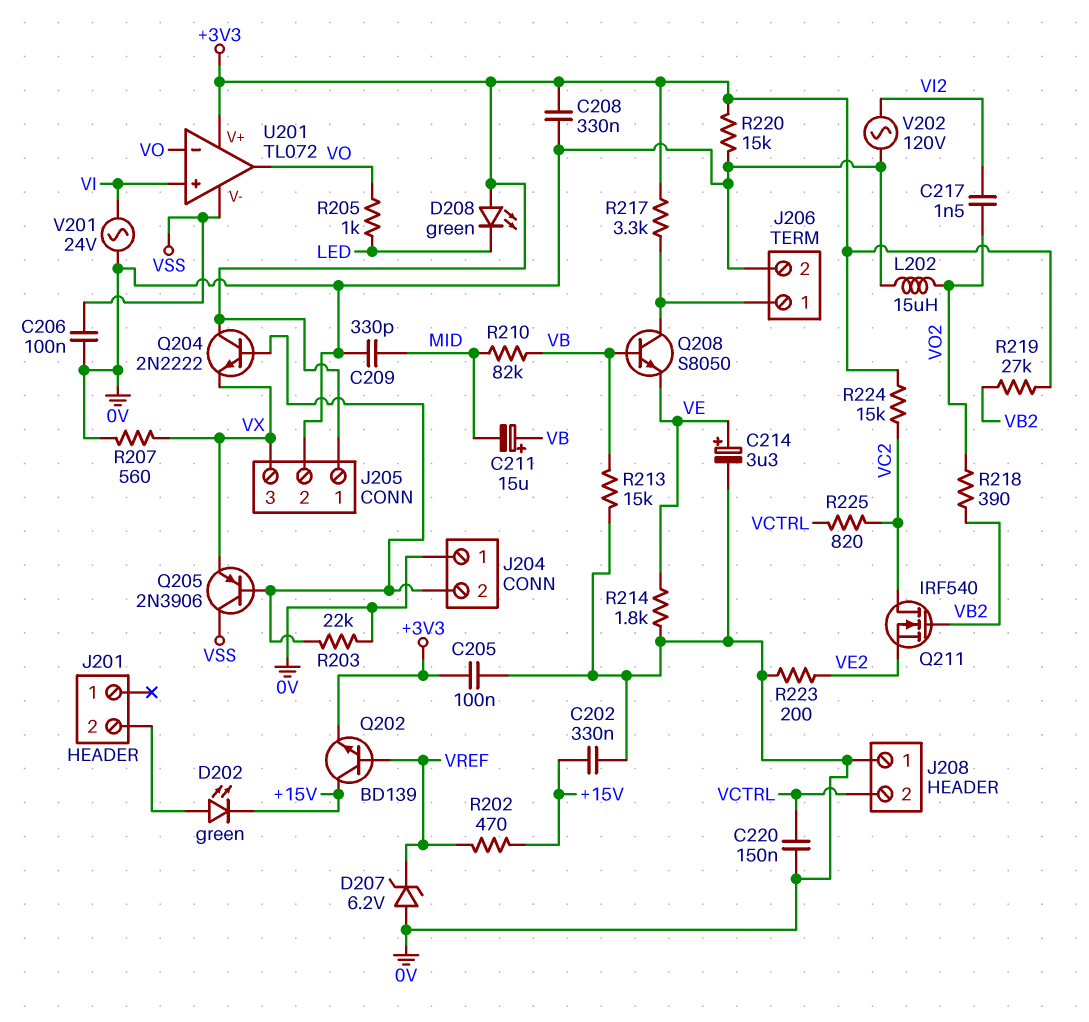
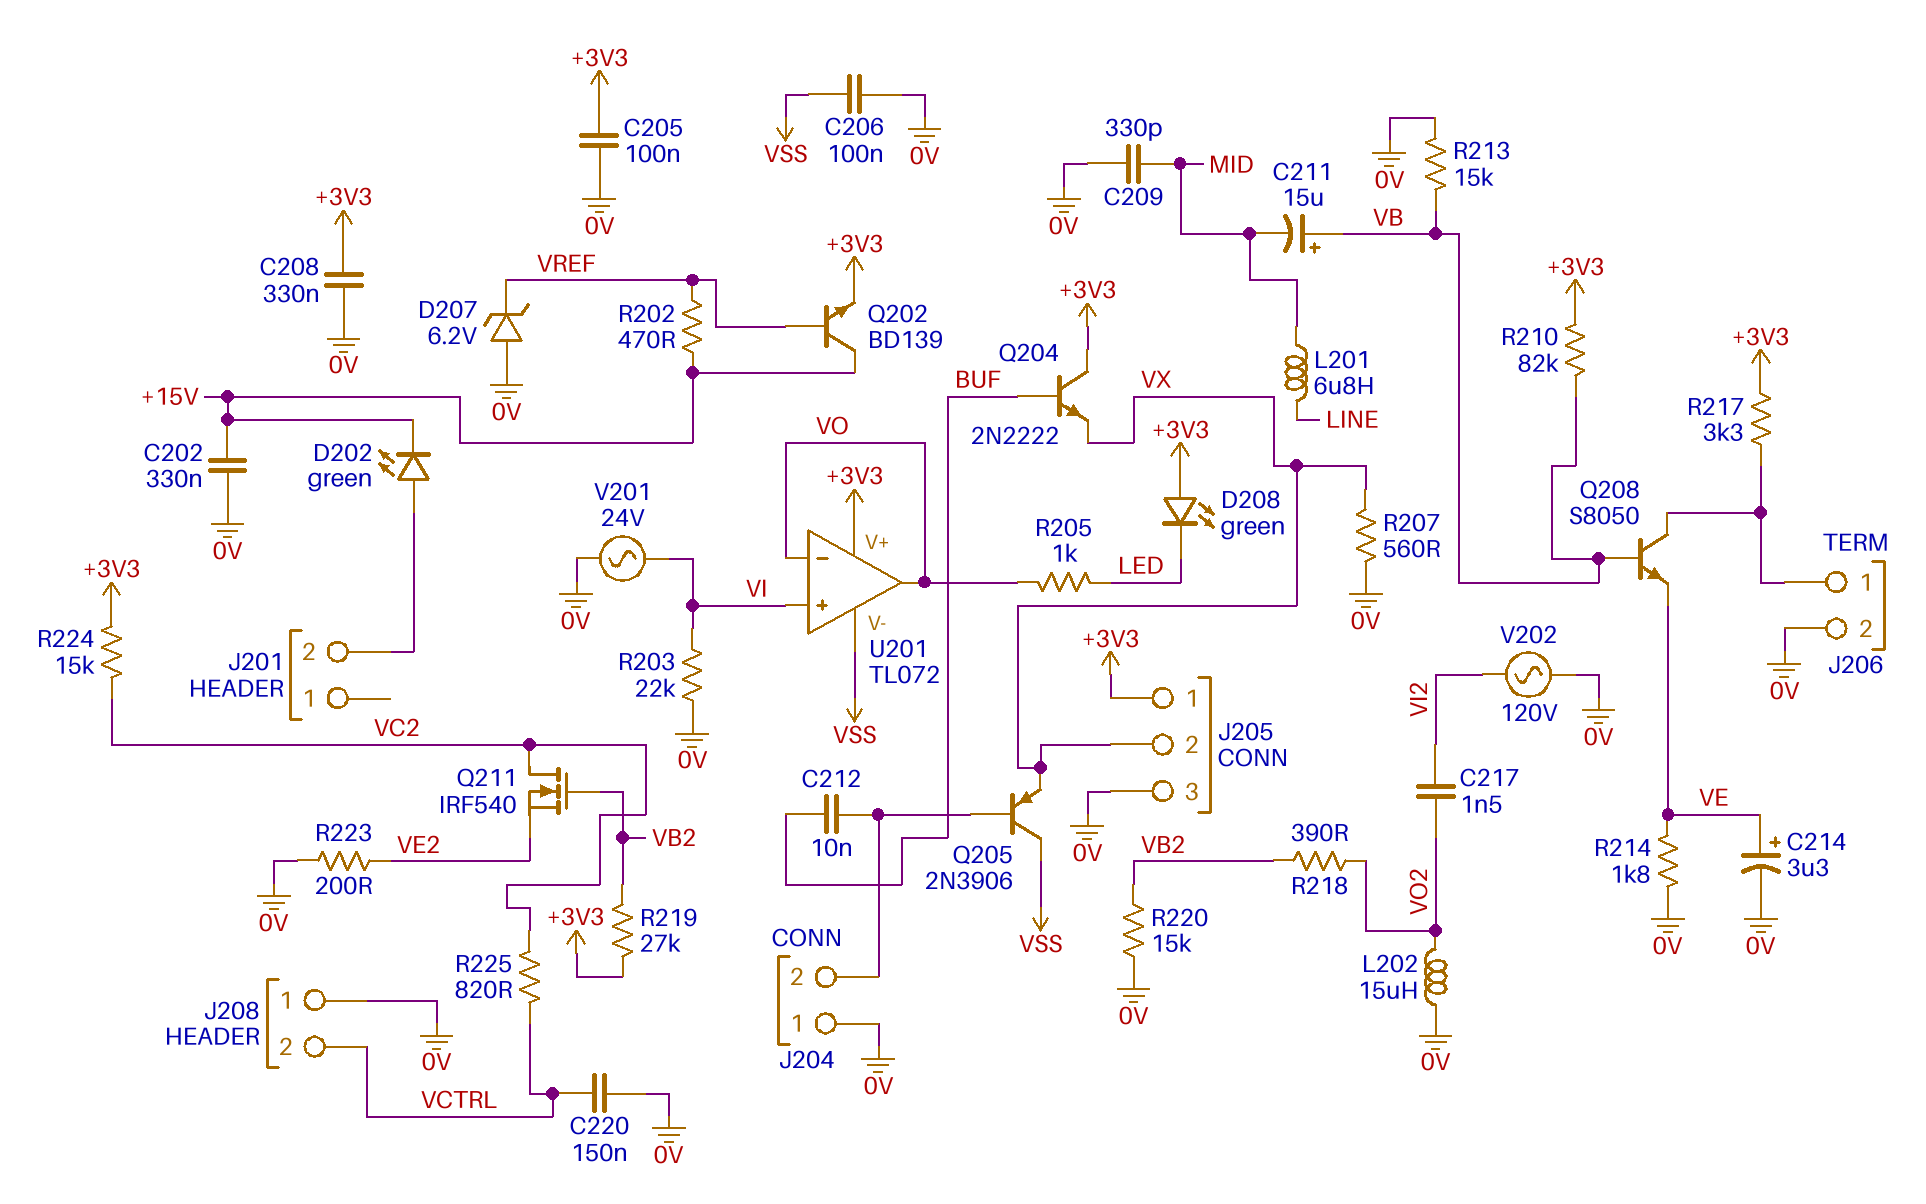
C212: none -> 10nF (BUF, J204/2)
J205 pin 2: 0V -> VX
J205 pin 3: VX -> 0V
L201: none -> 6.8uH (LINE, MID)
Q204: NPN 2N2222 (B J204/2, C +3V3, E VX) -> NPN 2N2222 (B BUF, C +3V3, E VX)
R203: 22k (0V, J204/2) -> 22k (0V, VI)
R210: 82k (MID, VB) -> 82k (+3V3, VB)
R220: 15k (+3V3, 0V) -> 15k (0V, VB2)

